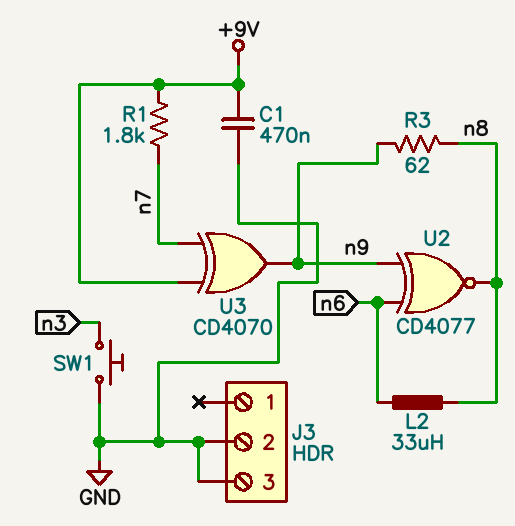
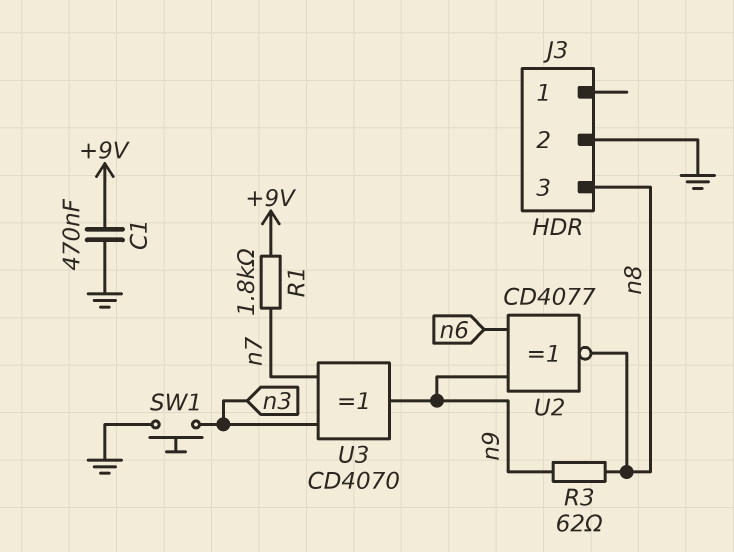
J3 pin 3: GND -> n8
L2: 33uH (n6, n8) -> none
U3: XOR CD4070 (in +9V, in n7, out n9) -> XOR CD4070 (in n3, in n7, out n9)

